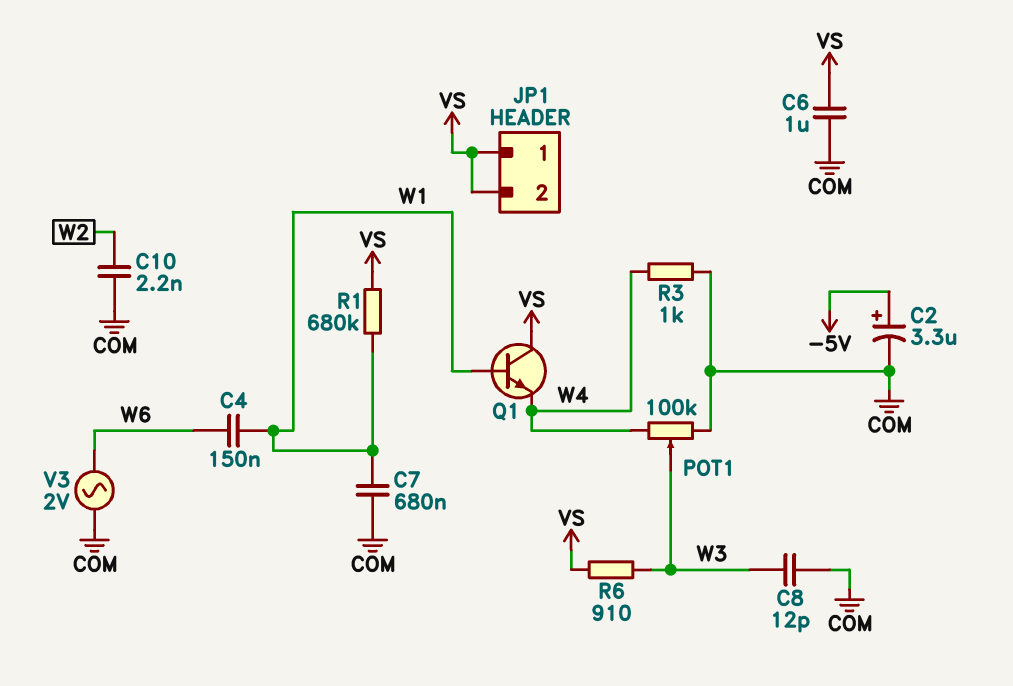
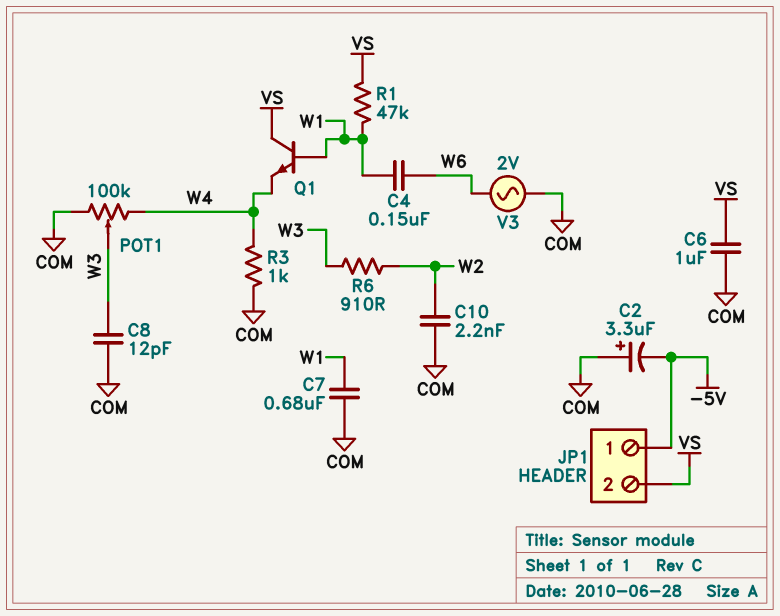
C2: 3.3uF (plus -5V, minus COM) -> 3.3uF (plus COM, minus -5V)
JP1 pin 1: VS -> -5V
R1: 680k (VS, W1) -> 47k (VS, W1)
R6: 910 (VS, W3) -> 910 (W2, W3)

